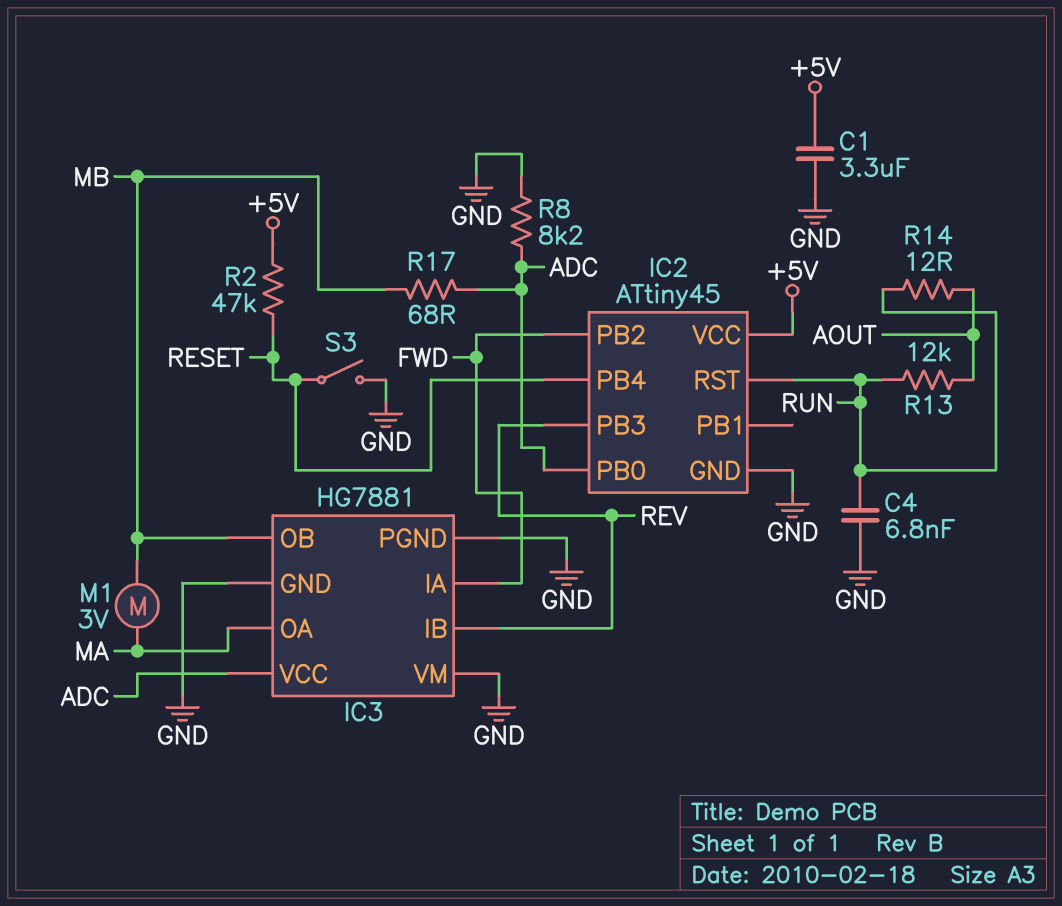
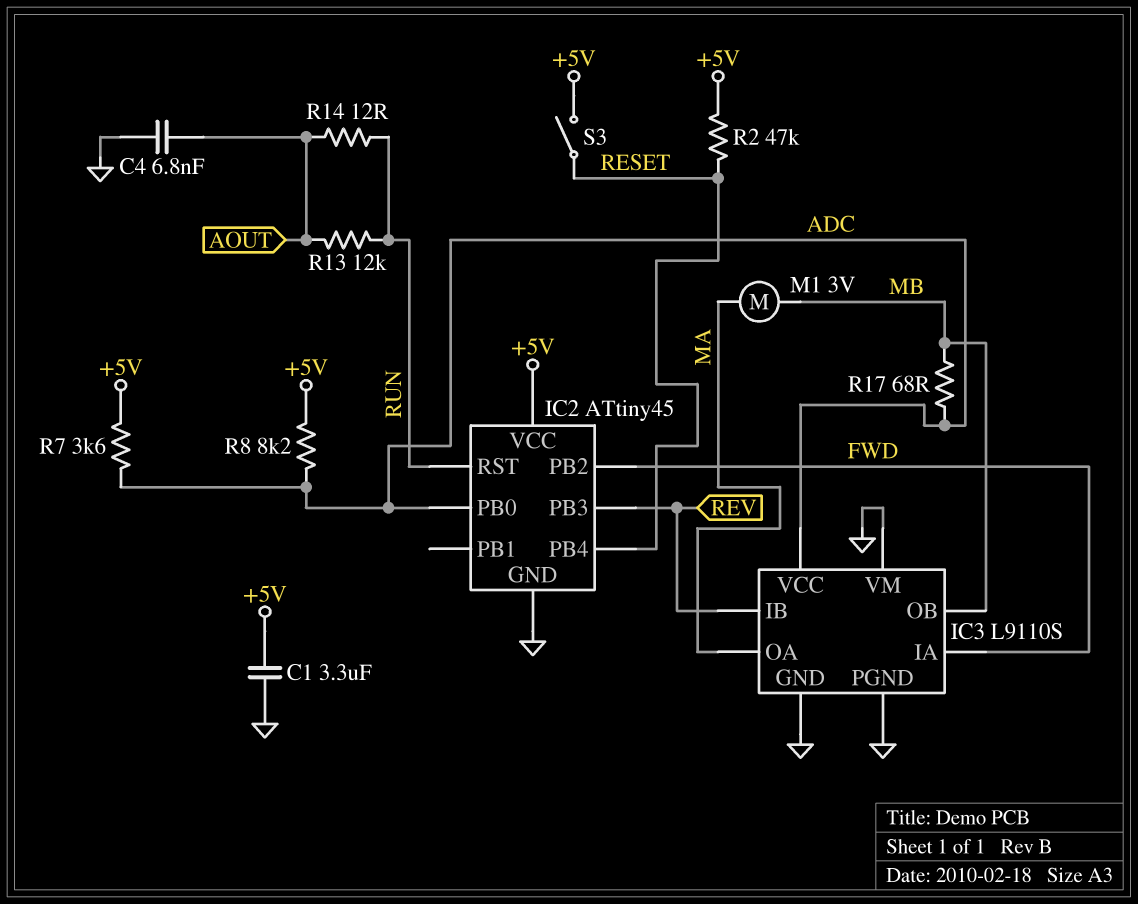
C4: 6.8nF (GND, RUN) -> 6.8nF (AOUT, GND)
IC3: HG7881 -> L9110S
R7: none -> 3.6k (+5V, ADC)
R8: 8.2k (ADC, GND) -> 8.2k (+5V, ADC)
S3: switch (GND, RESET) -> switch (+5V, RESET)

